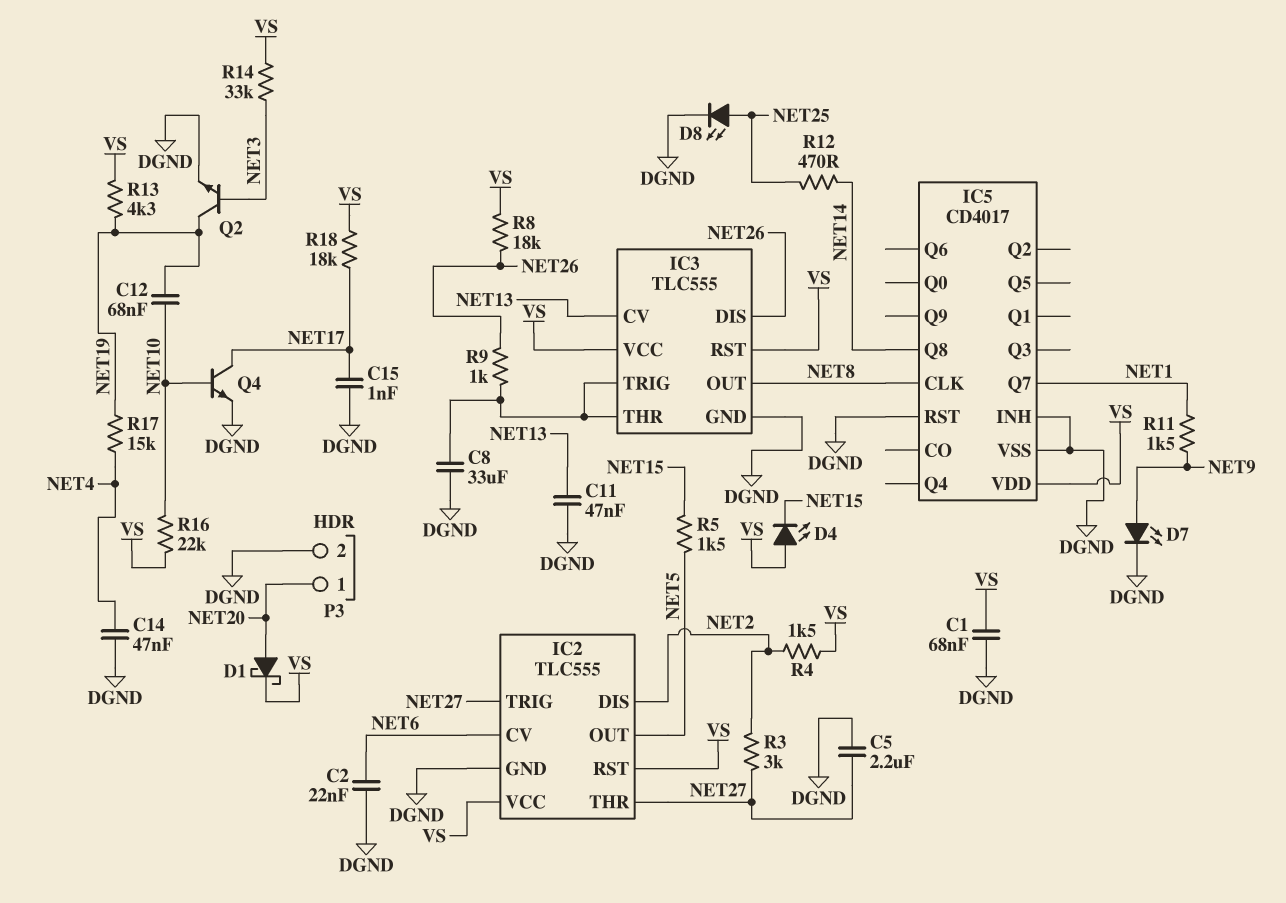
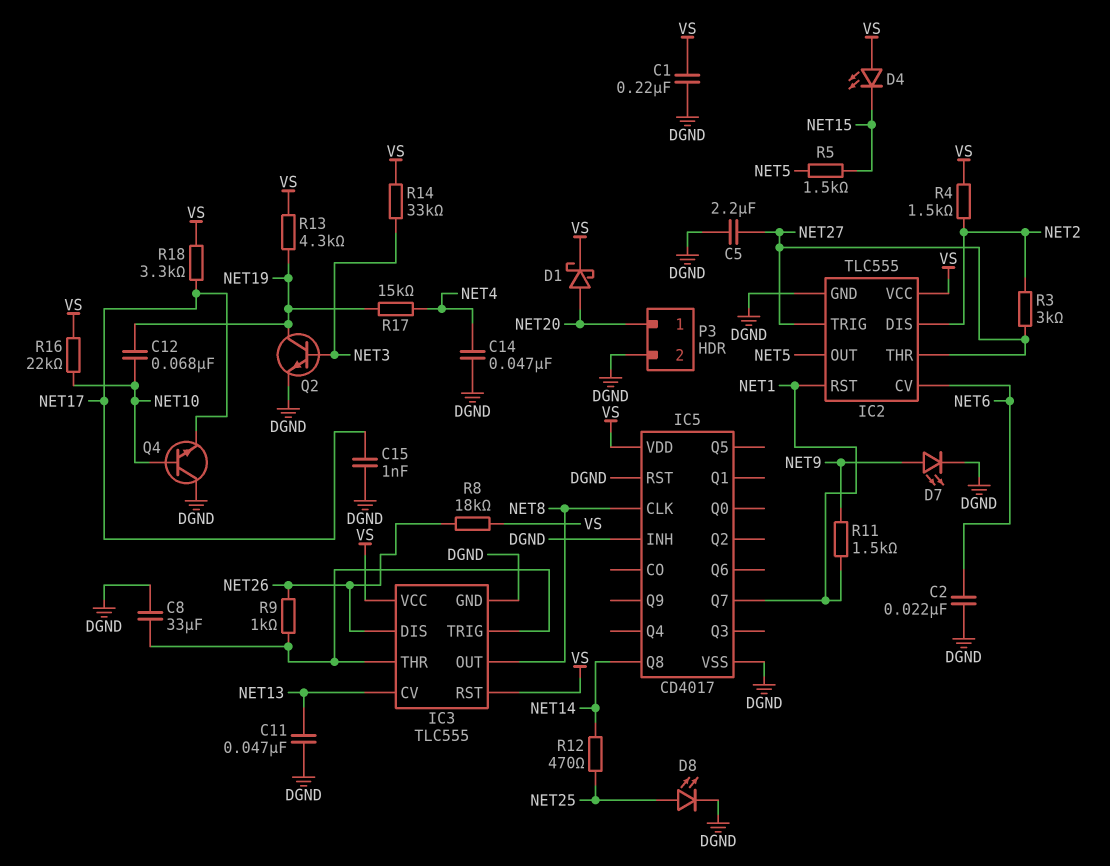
C1: 68nF (DGND, VS) -> 220nF (DGND, VS)
IC2 pin RST: VS -> NET1
Q4: NPN (B NET10, C NET17, E DGND) -> NPN (B NET10, C DGND, E NET17)
R18: 18k (NET17, VS) -> 3.3k (NET17, VS)

